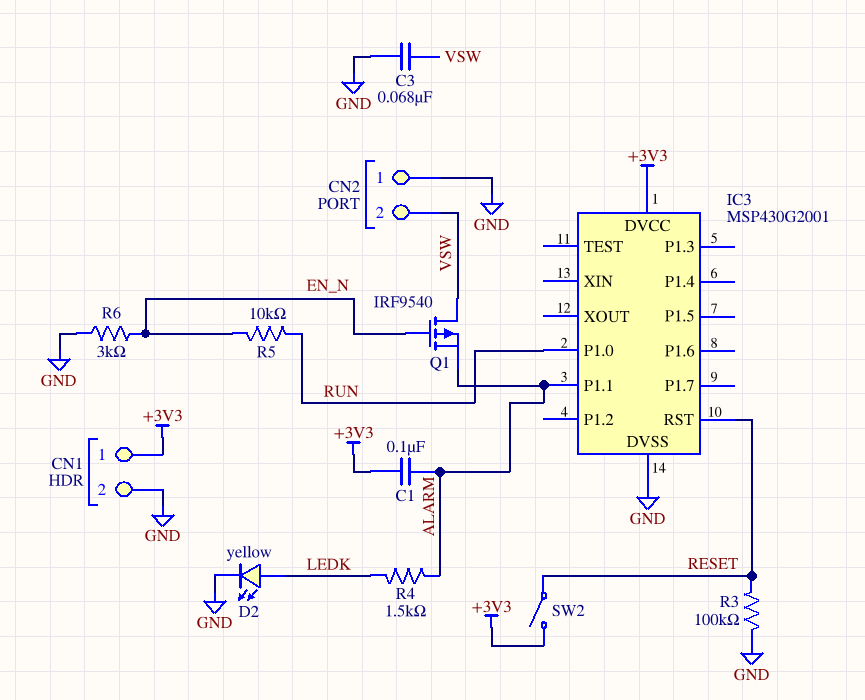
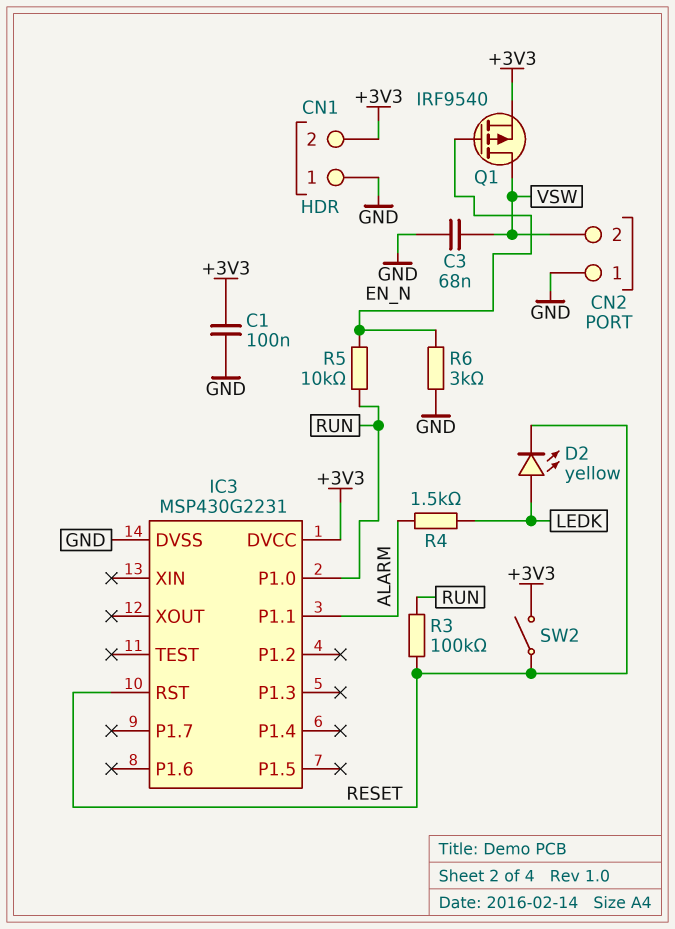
C1: 100nF (+3V3, ALARM) -> 100nF (+3V3, GND)
CN1 pin 1: +3V3 -> GND
CN1 pin 2: GND -> +3V3
D2: LED yellow (A LEDK, K GND) -> LED yellow (A LEDK, K RESET)
IC3: MSP430G2001 -> MSP430G2231
Q1: PMOS IRF9540 (G EN_N, D VSW, S ALARM) -> PMOS IRF9540 (G EN_N, D VSW, S +3V3)
R3: 100k (GND, RESET) -> 100k (RESET, RUN)

